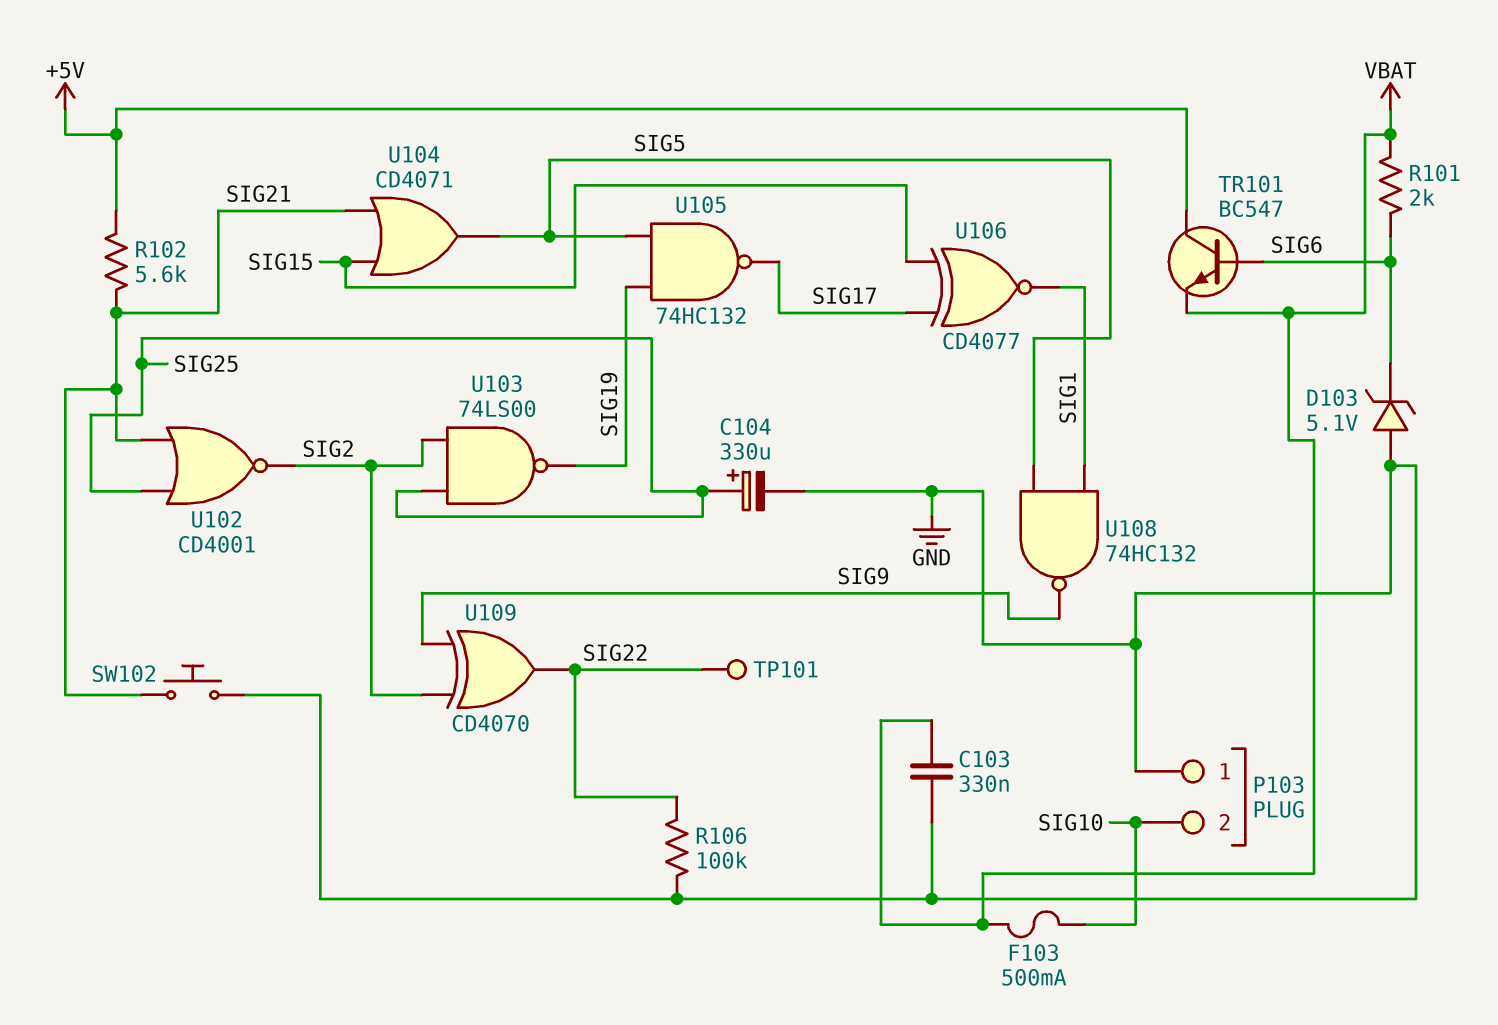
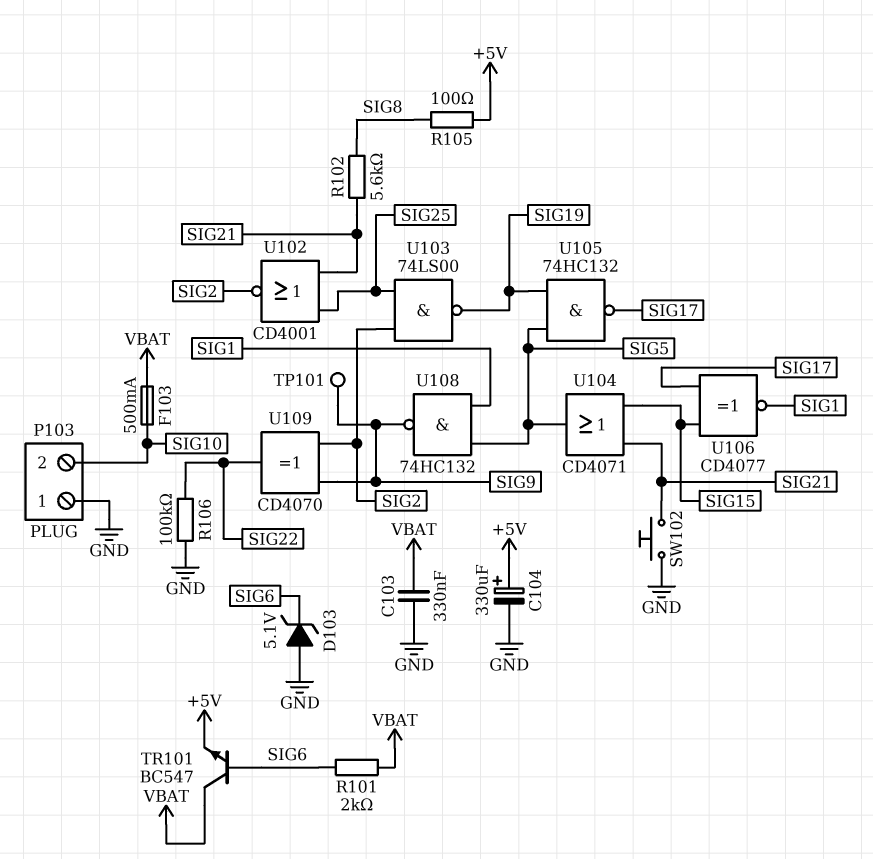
C104: 330uF (plus SIG25, minus GND) -> 330uF (plus +5V, minus GND)
R102: 5.6k (+5V, SIG21) -> 5.6k (SIG8, SIG21)
R105: none -> 100 (+5V, SIG8)
TP101: test point (SIG22) -> test point (SIG9)
TR101: NPN BC547 (B SIG6, C +5V, E VBAT) -> NPN BC547 (B SIG6, C VBAT, E +5V)

